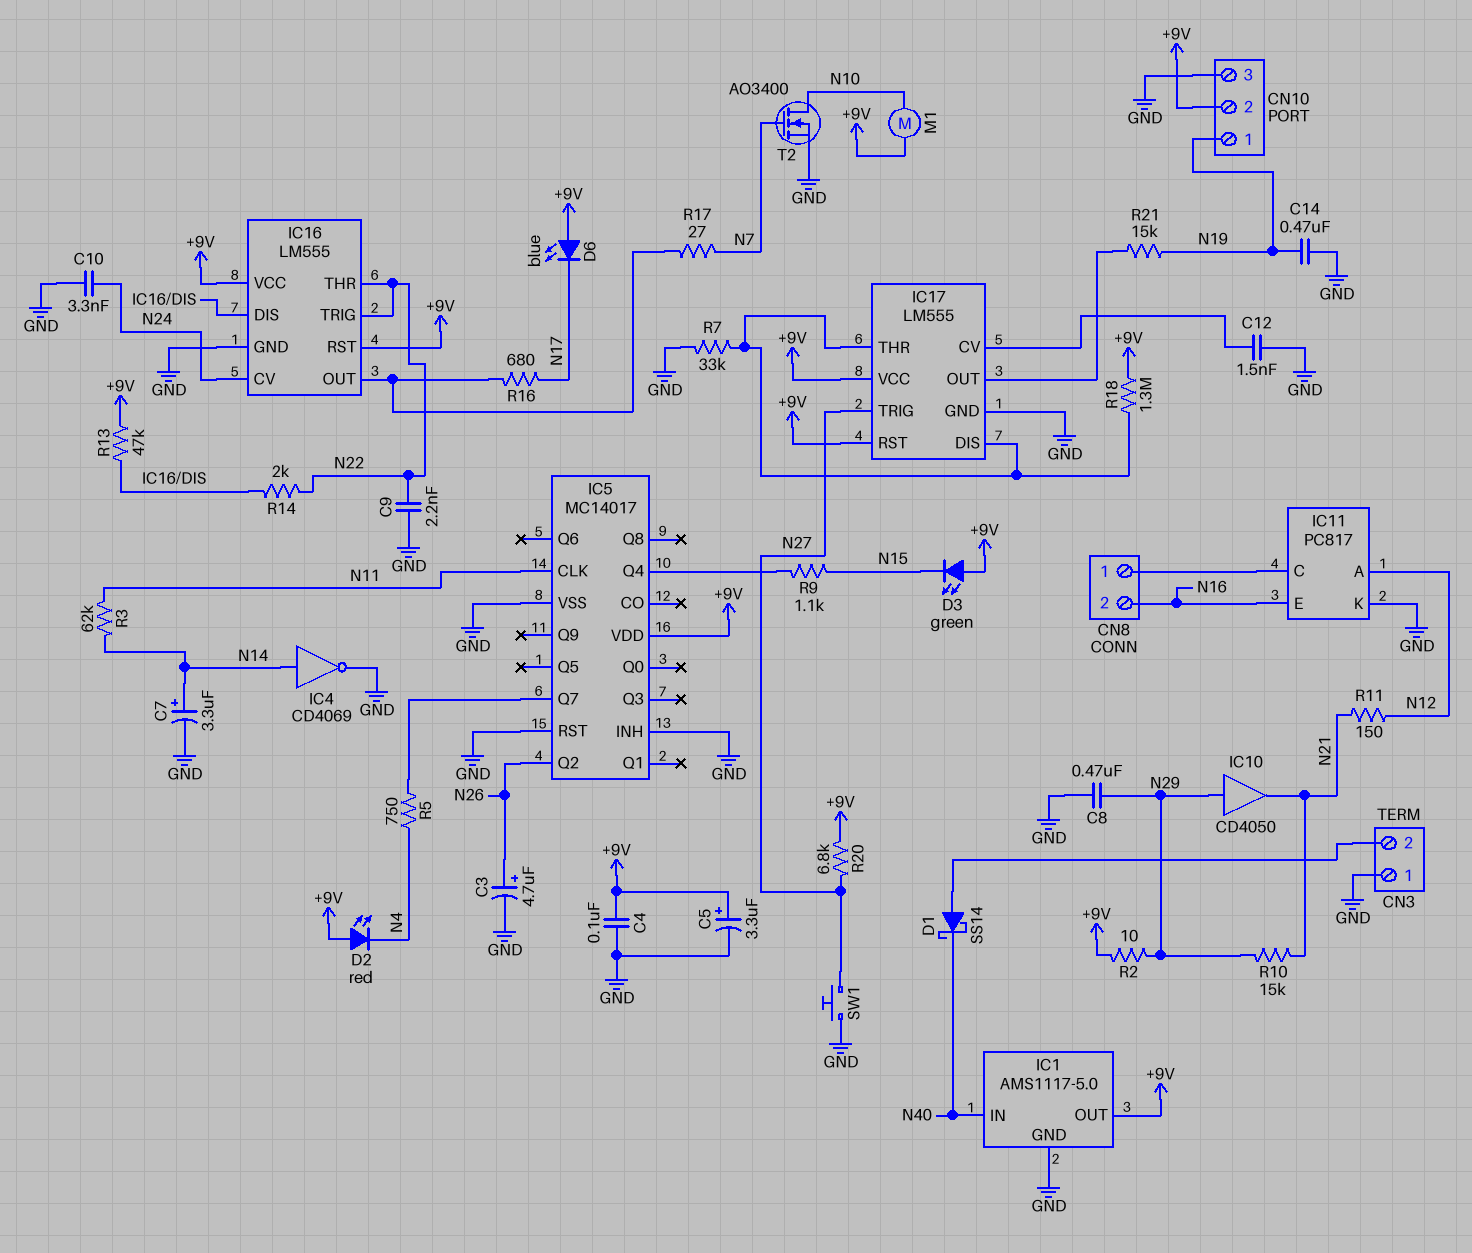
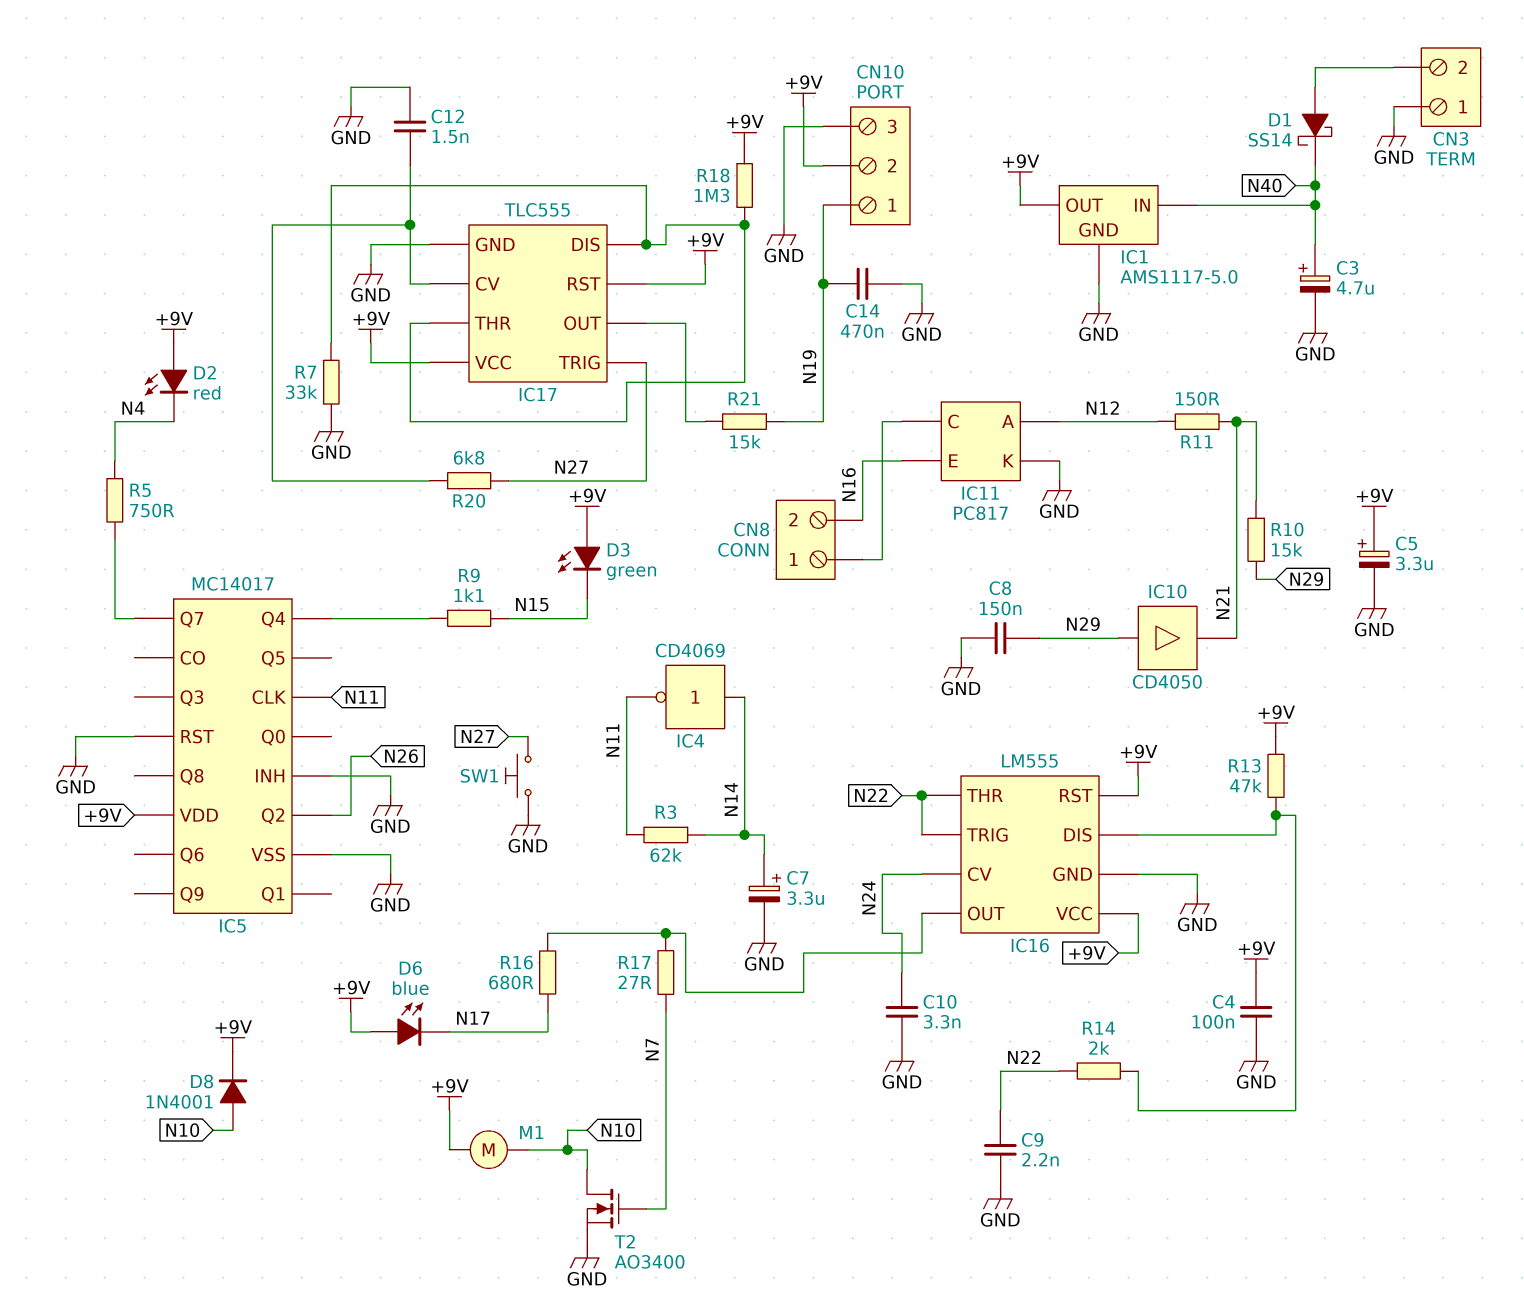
C3: 4.7uF (plus N26, minus GND) -> 4.7uF (plus N40, minus GND)
C8: 470nF (GND, N29) -> 150nF (GND, N29)
D8: none -> diode 1N4001 (A N10, K +9V)
IC4: NOT CD4069 (in N14, out GND) -> NOT CD4069 (in N14, out N11)
IC17: LM555 -> TLC555
R2: 10 (+9V, N29) -> none
R20: 6.8k (+9V, N27) -> 6.8k (IC17/CV, N27)

